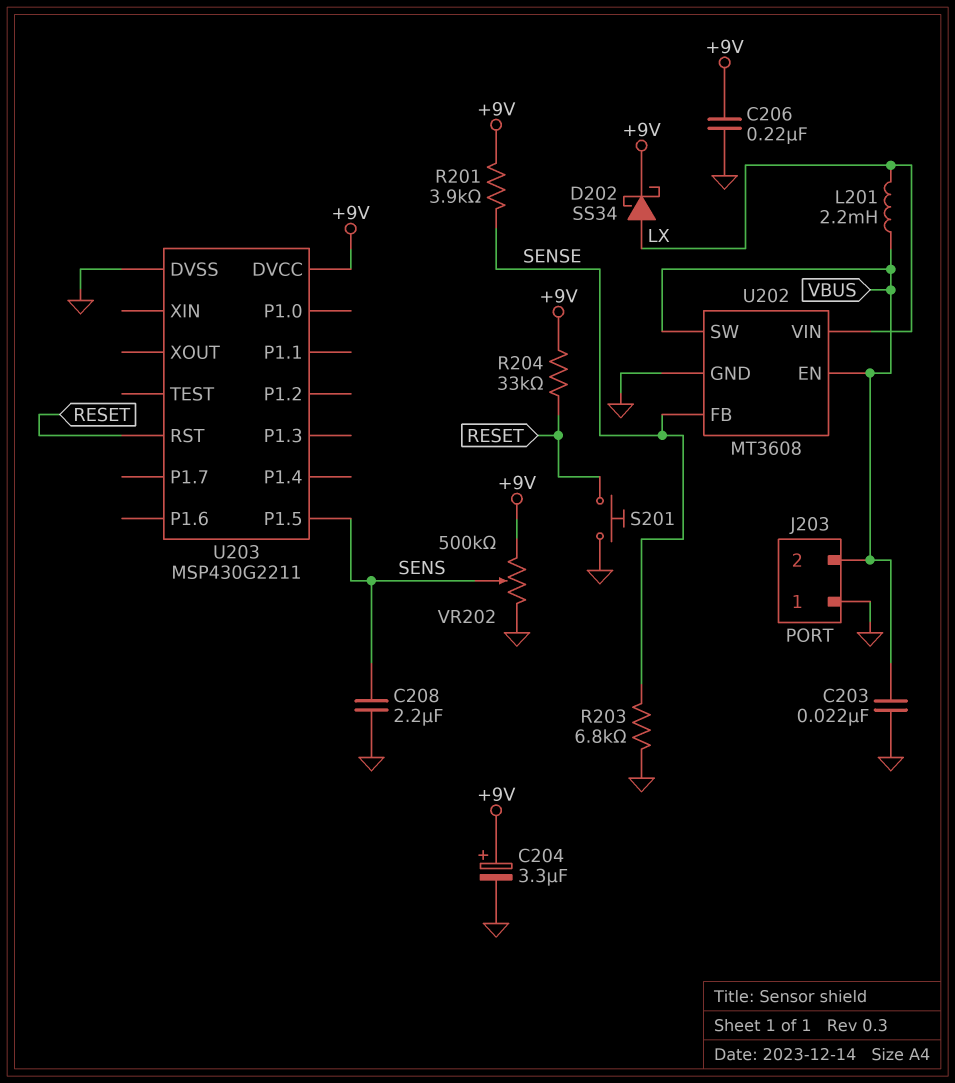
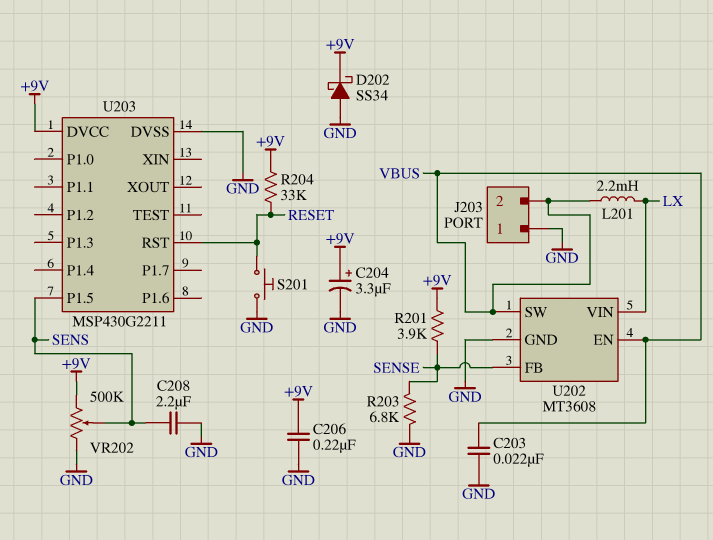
D202: schottky SS34 (A LX, K +9V) -> schottky SS34 (A GND, K +9V)

